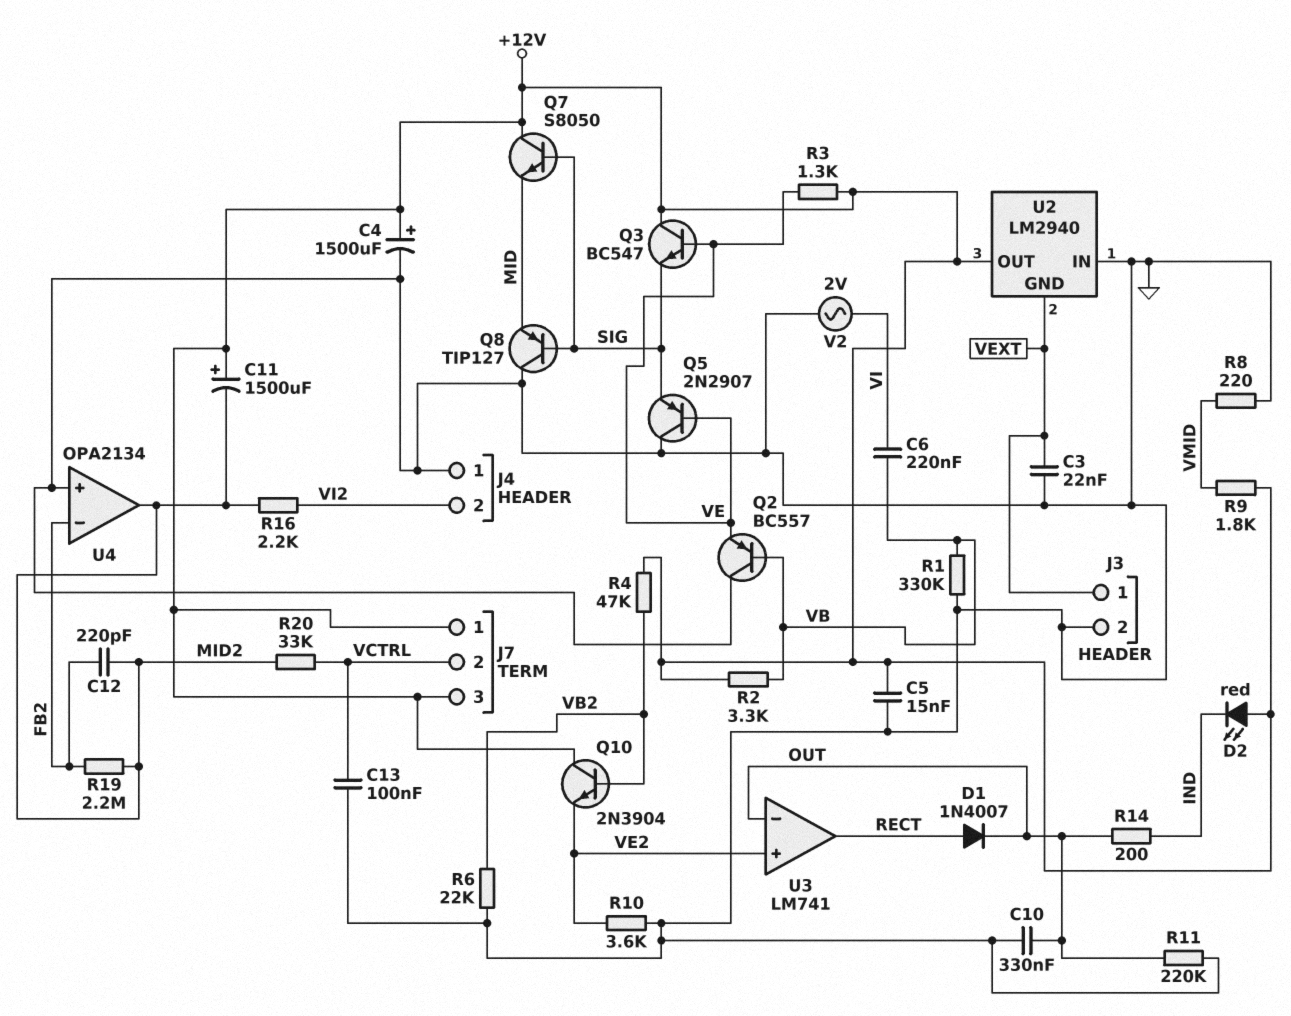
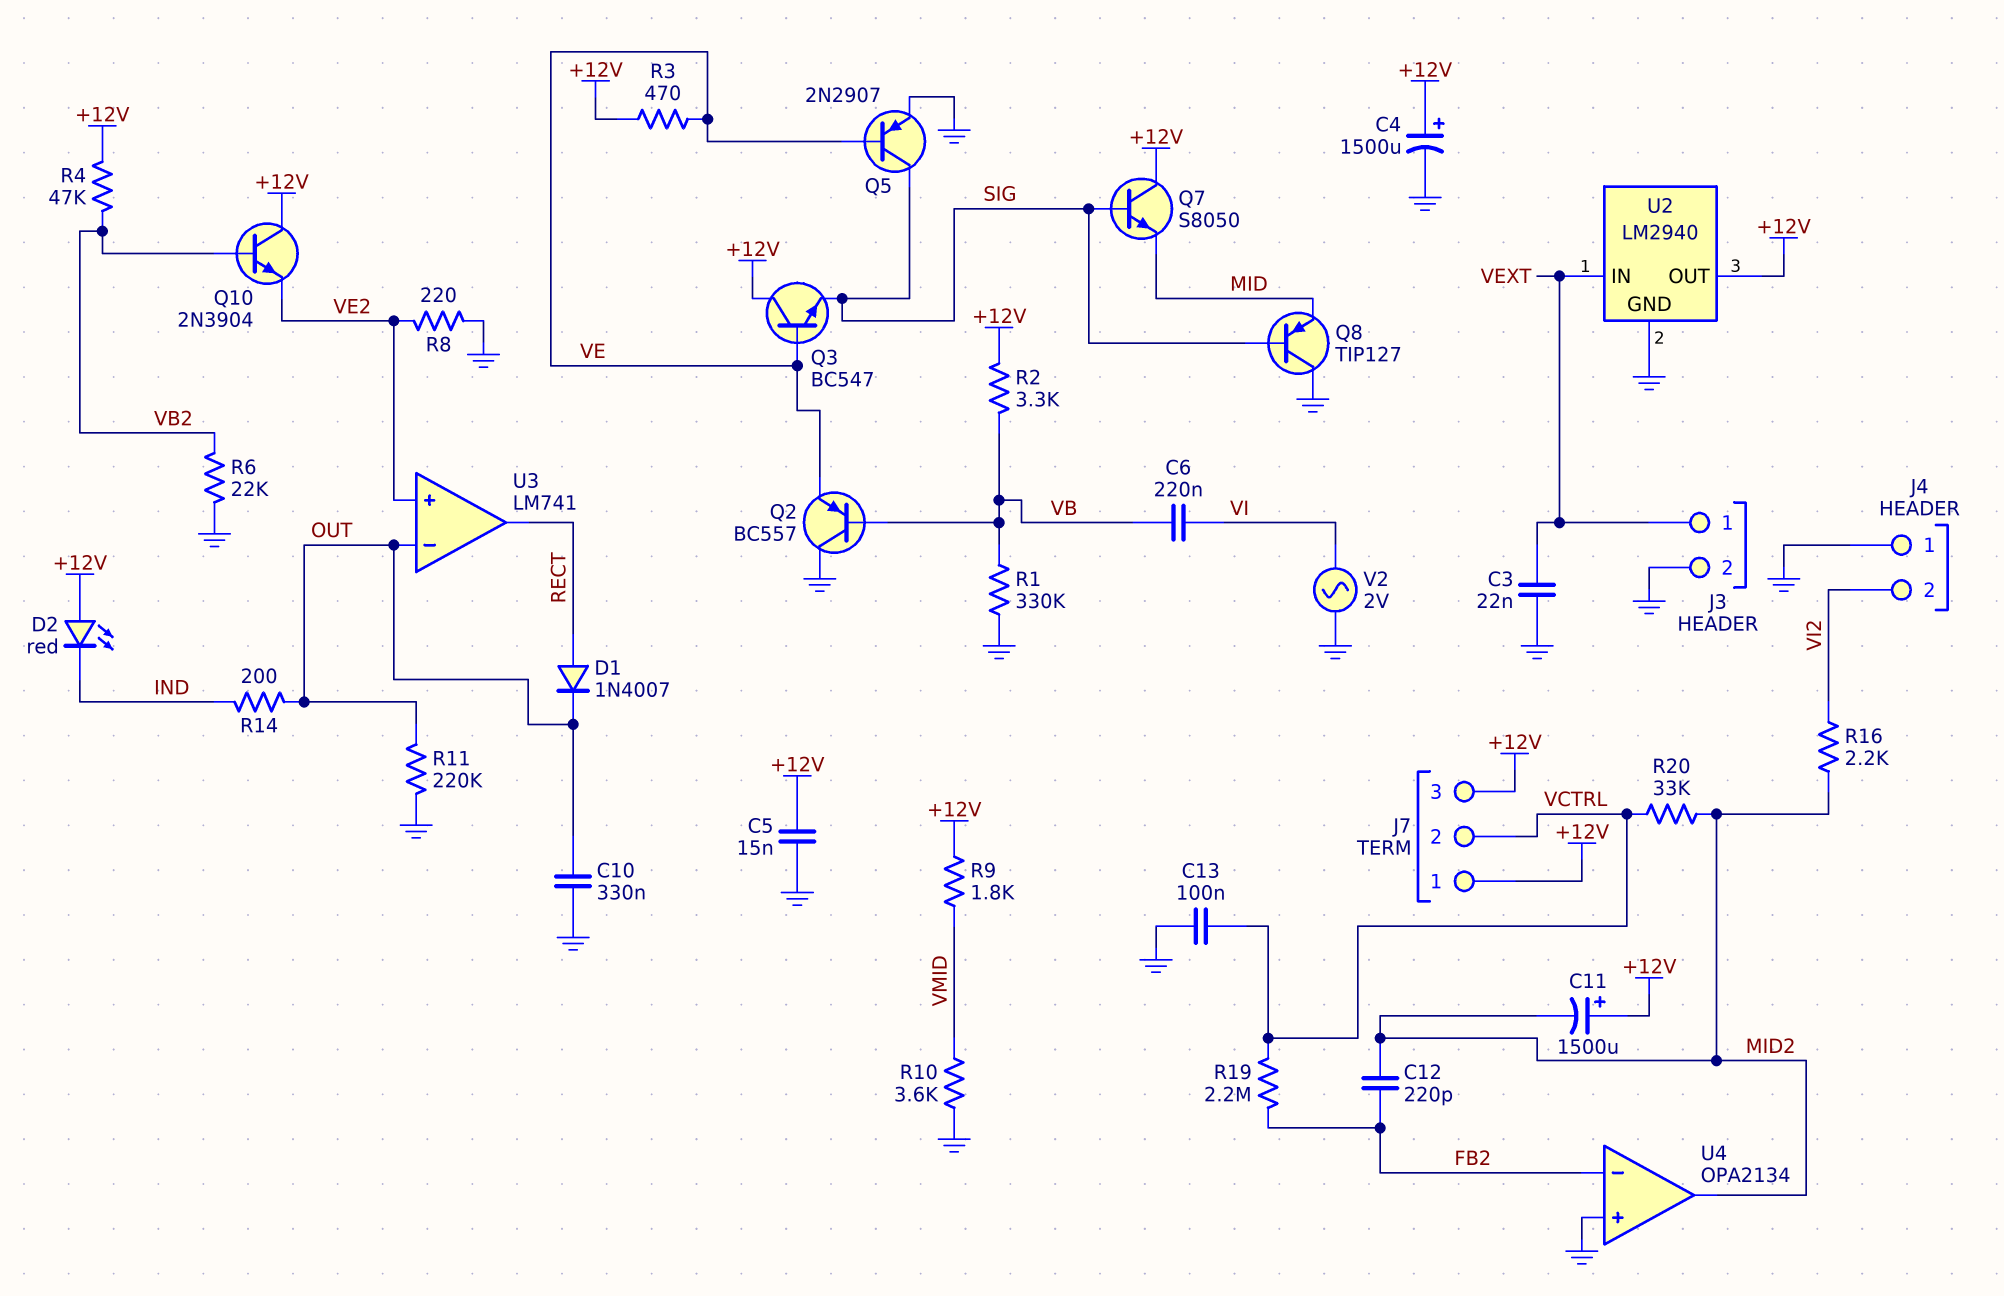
Q5: PNP 2N2907 (B VE, C GND, E SIG) -> PNP 2N2907 (B VE, C SIG, E GND)
R3: 1.3k (+12V, VE) -> 470 (+12V, VE)
R8: 220 (GND, VMID) -> 220 (GND, VE2)
R10: 3.6k (GND, VE2) -> 3.6k (GND, VMID)
R19: 2.2M (FB2, MID2) -> 2.2M (FB2, VCTRL)
U2 pin GND: VEXT -> GND
U2 pin IN: GND -> VEXT

